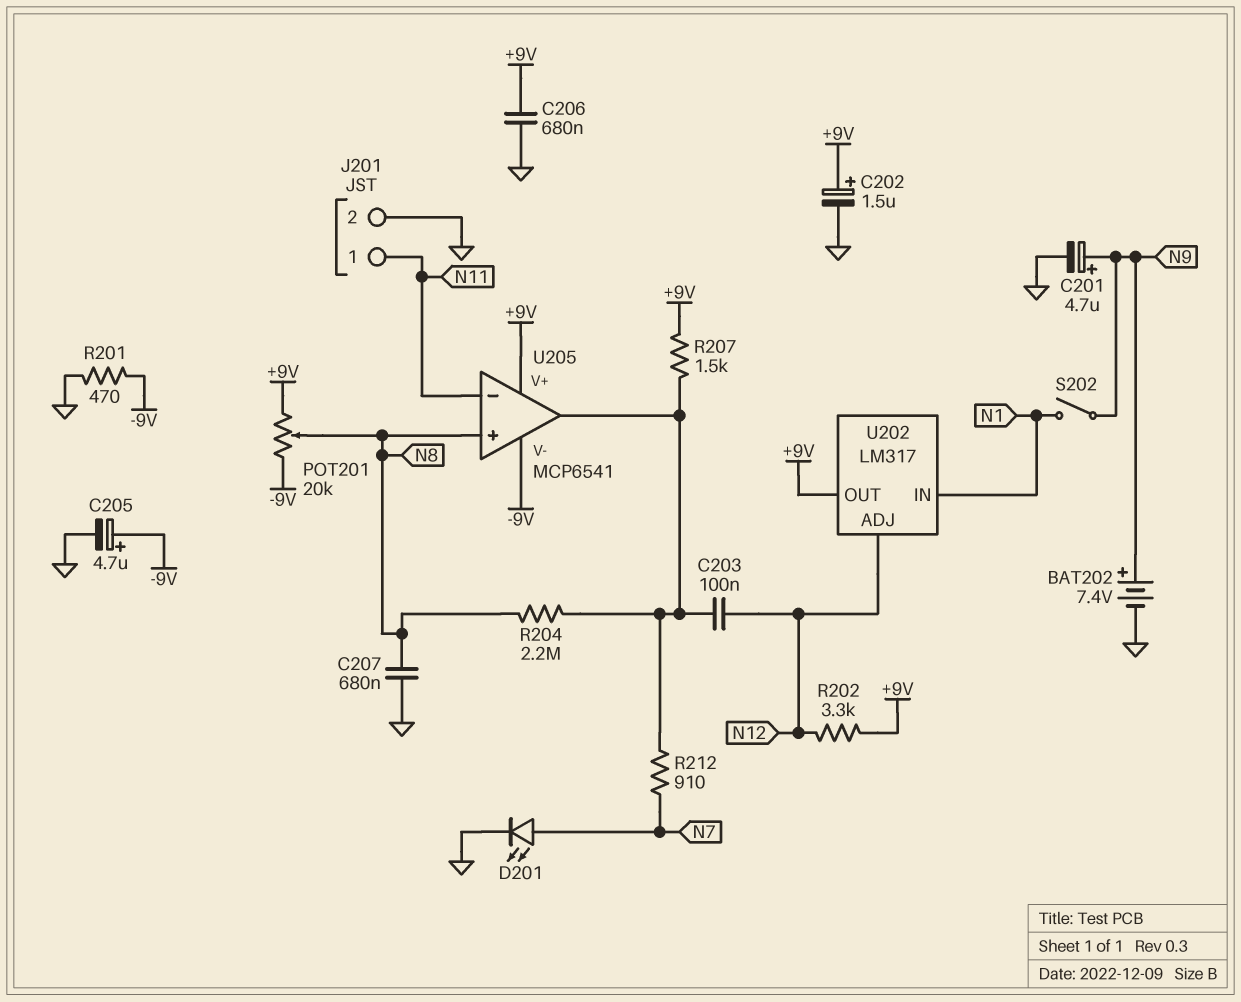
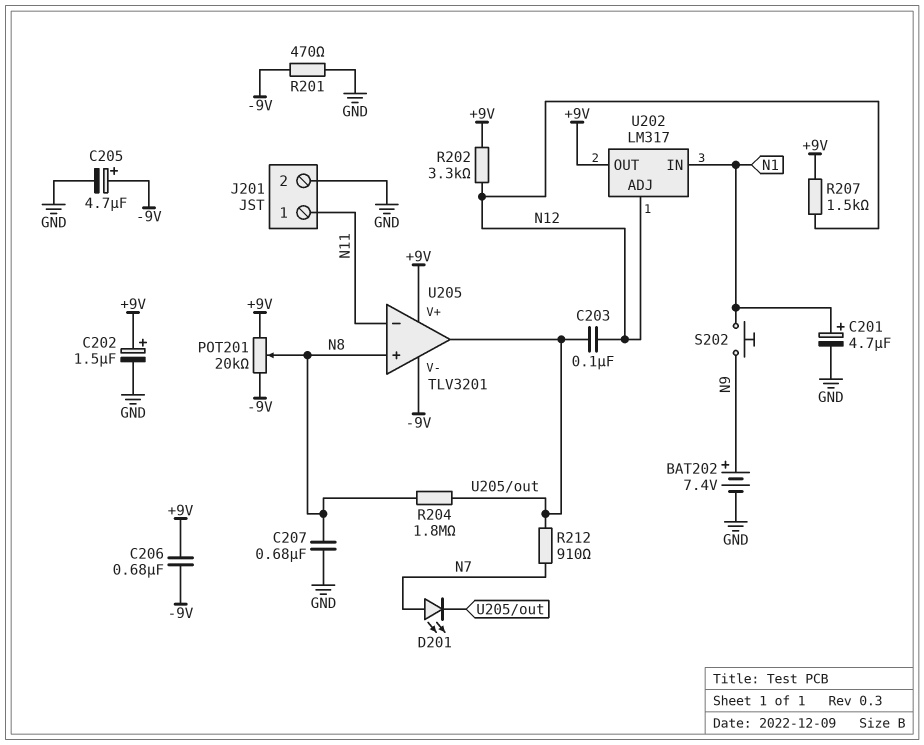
C201: 4.7uF (plus N9, minus GND) -> 4.7uF (plus N1, minus GND)
C206: 680nF (+9V, GND) -> 680nF (+9V, -9V)
D201: LED (A N7, K GND) -> LED (A N7, K U205/out)
R204: 2.2M (N8, U205/out) -> 1.8M (N8, U205/out)
R207: 1.5k (+9V, U205/out) -> 1.5k (+9V, N12)
S202: switch (N1, N9) -> button (N1, N9)
U205: MCP6541 -> TLV3201

